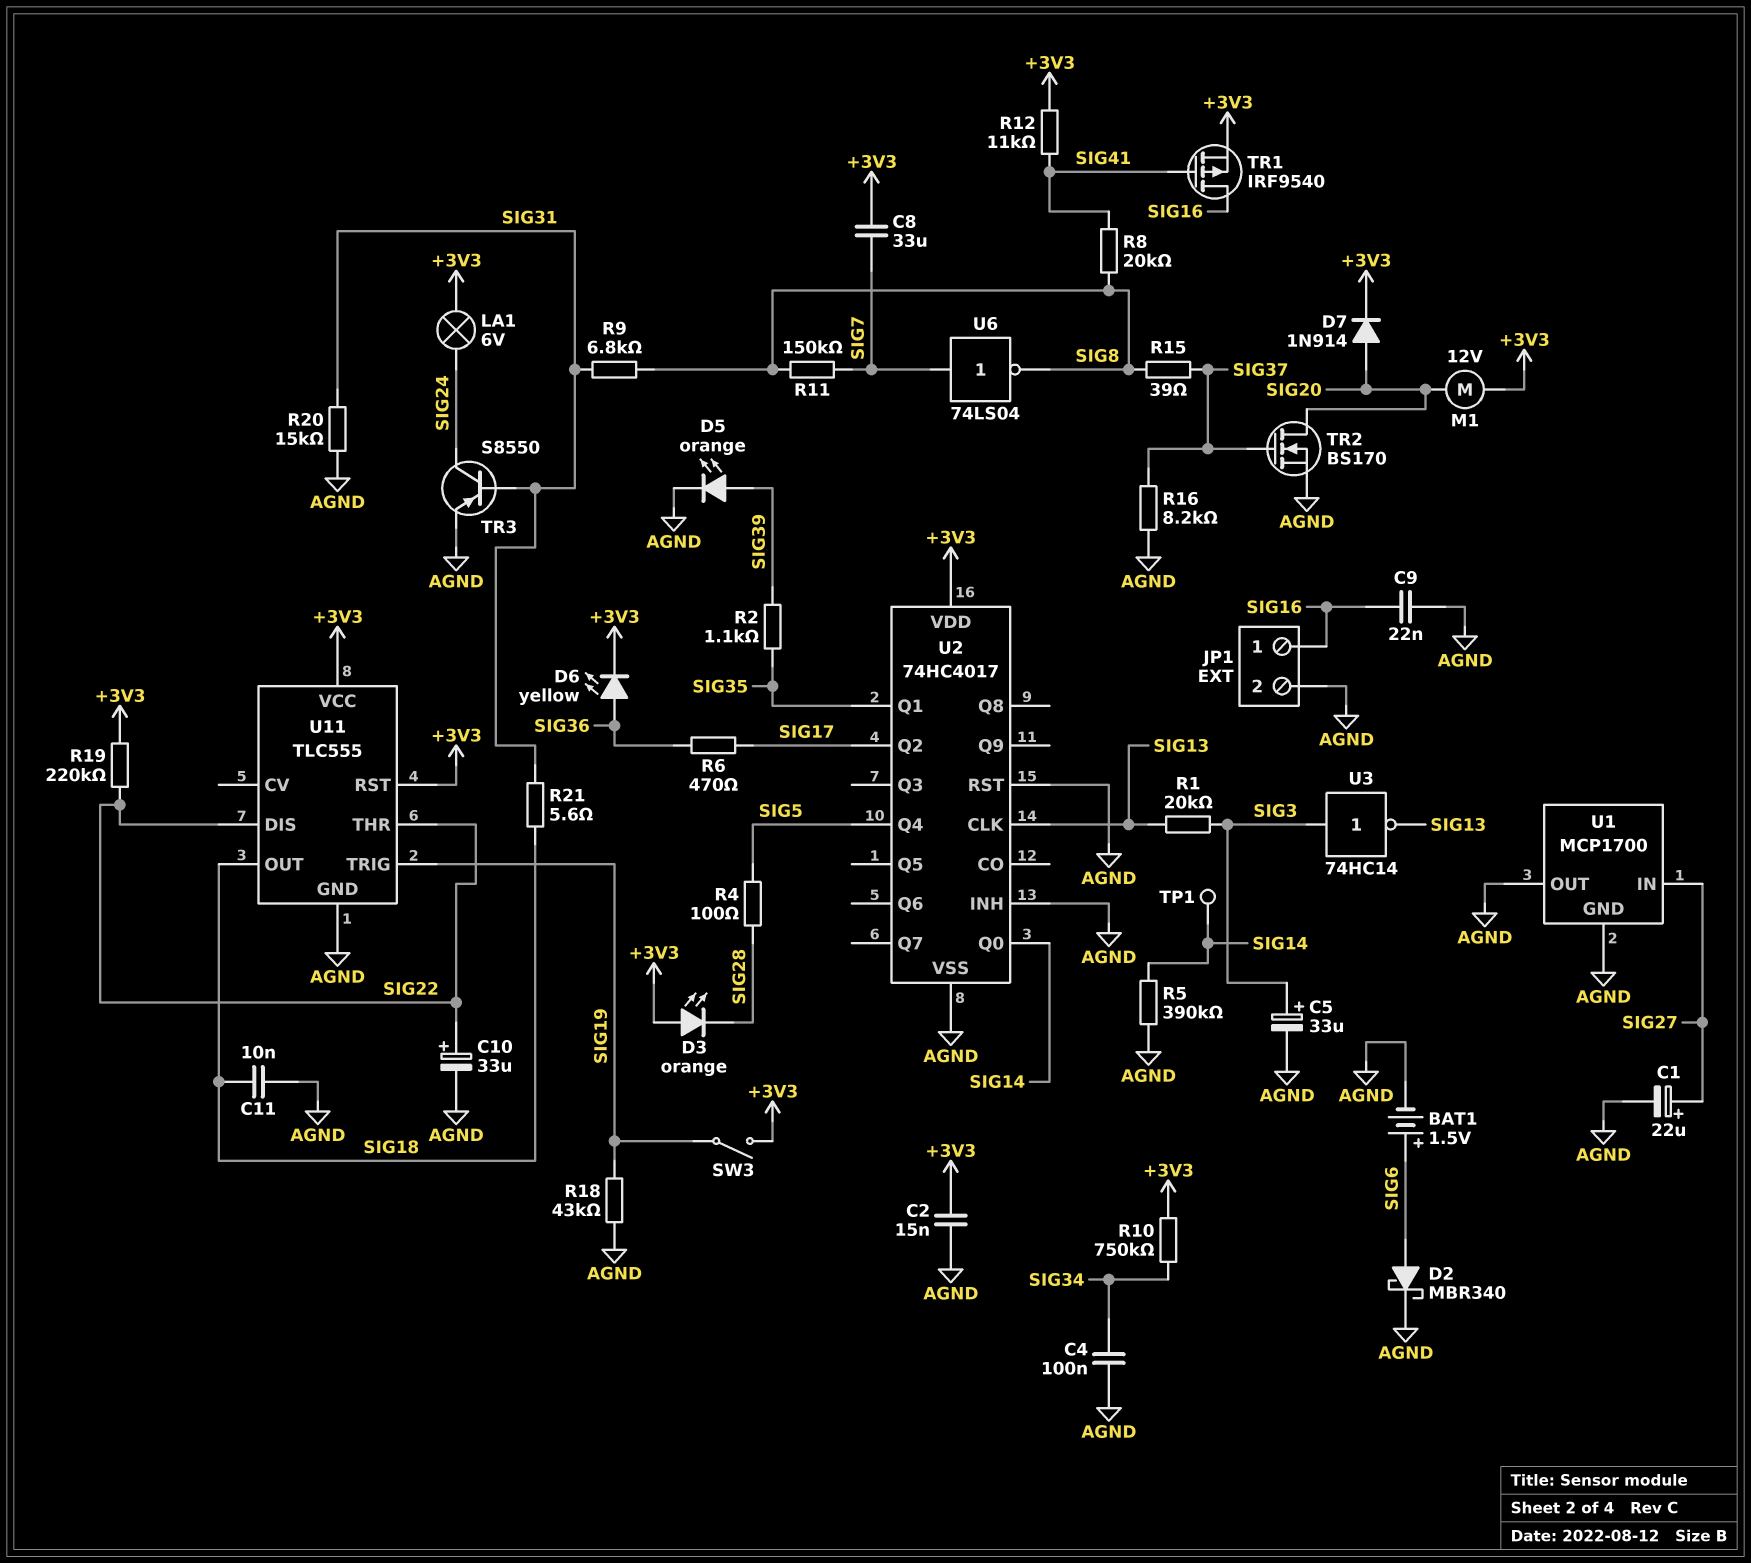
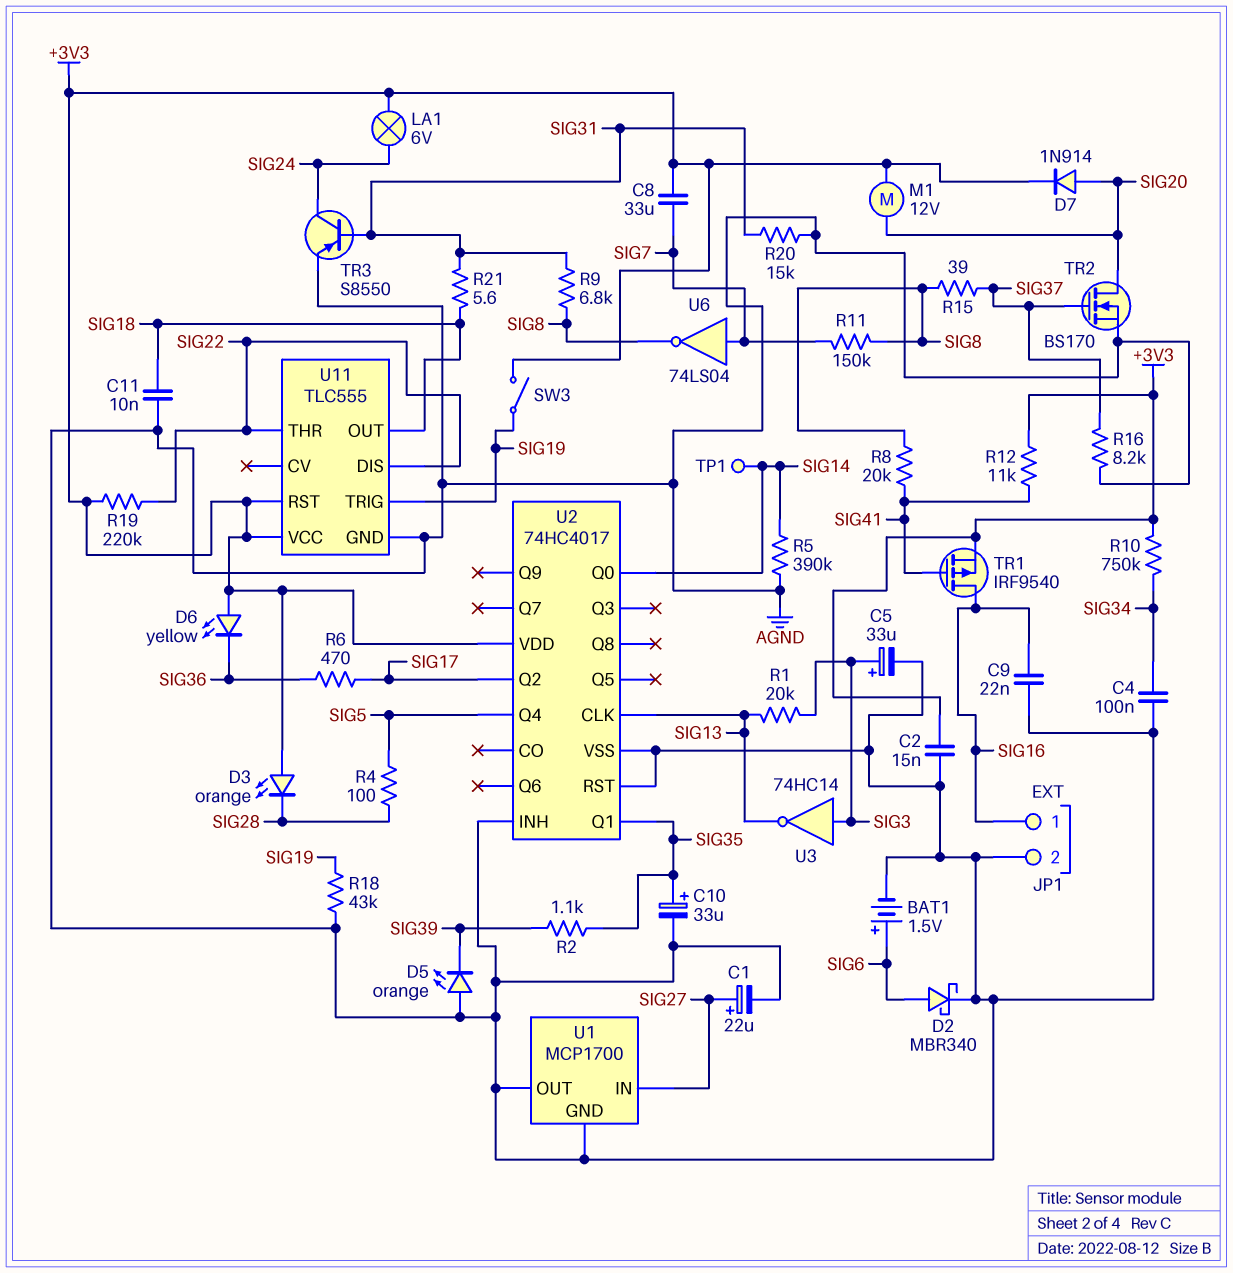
C10: 33uF (plus SIG22, minus AGND) -> 33uF (plus SIG35, minus AGND)
D5: LED orange (A SIG39, K AGND) -> LED orange (A AGND, K SIG39)
D6: LED yellow (A SIG36, K +3V3) -> LED yellow (A +3V3, K SIG36)

